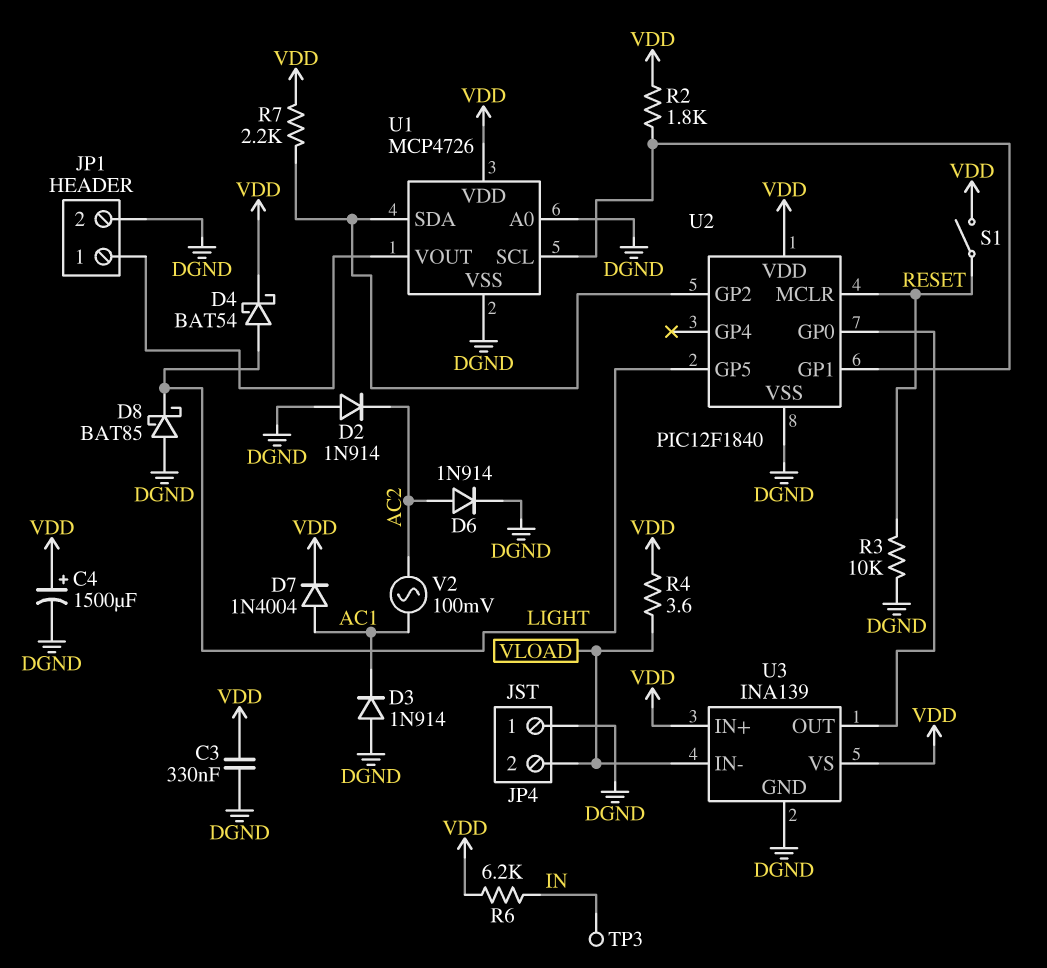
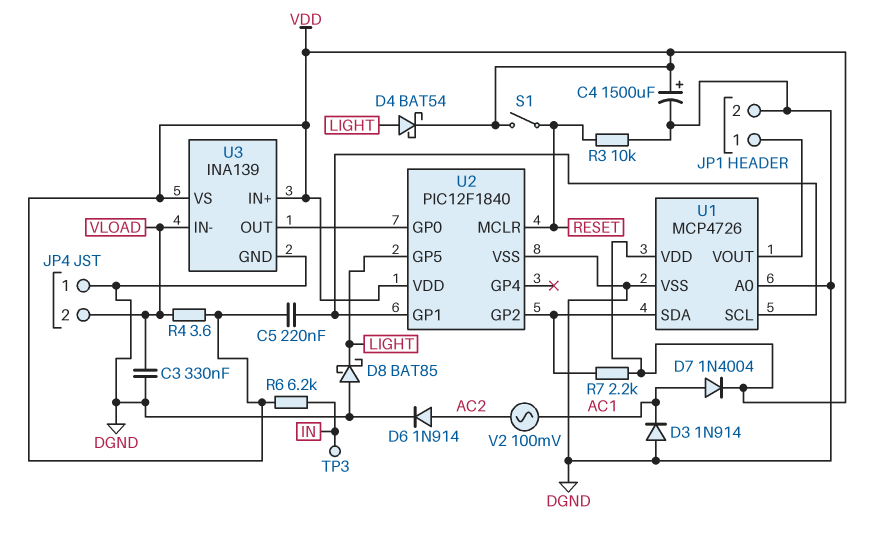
C3: 330nF (DGND, VDD) -> 330nF (DGND, VLOAD)
C5: none -> 220nF (U1/SCL, VDD)
D2: diode 1N914 (A DGND, K AC2) -> none
R2: 1.8k (U1/SCL, VDD) -> none

